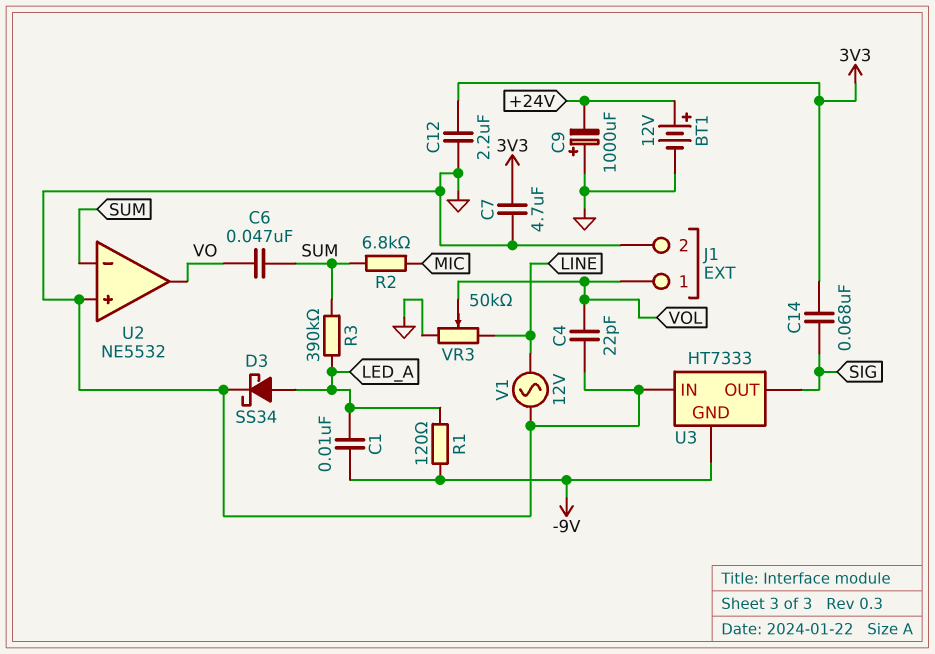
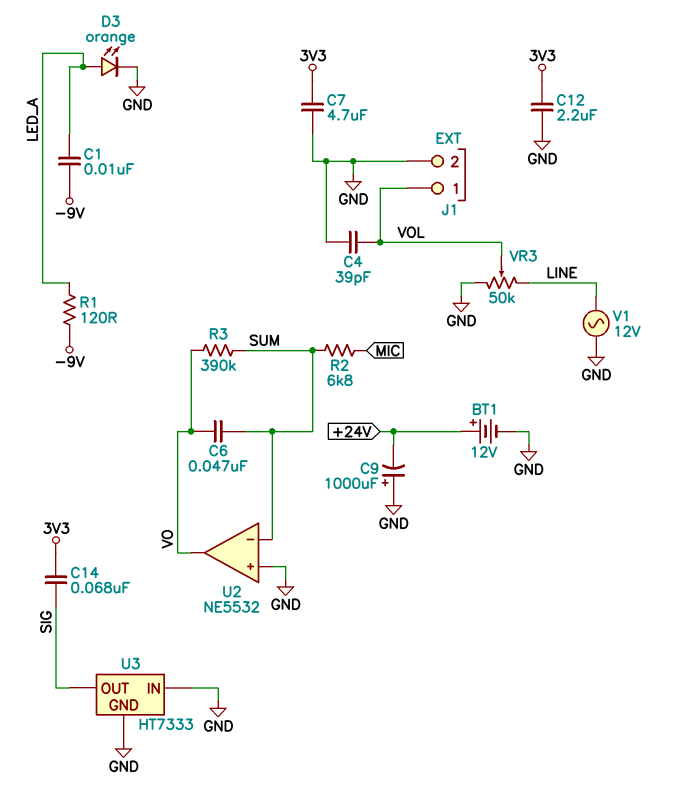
C4: 22pF (GND, VOL) -> 39pF (GND, VOL)
D3: schottky SS34 (A LED_A, K GND) -> LED orange (A LED_A, K GND)
R3: 390k (LED_A, SUM) -> 390k (SUM, VO)
U3 pin GND: -9V -> GND

